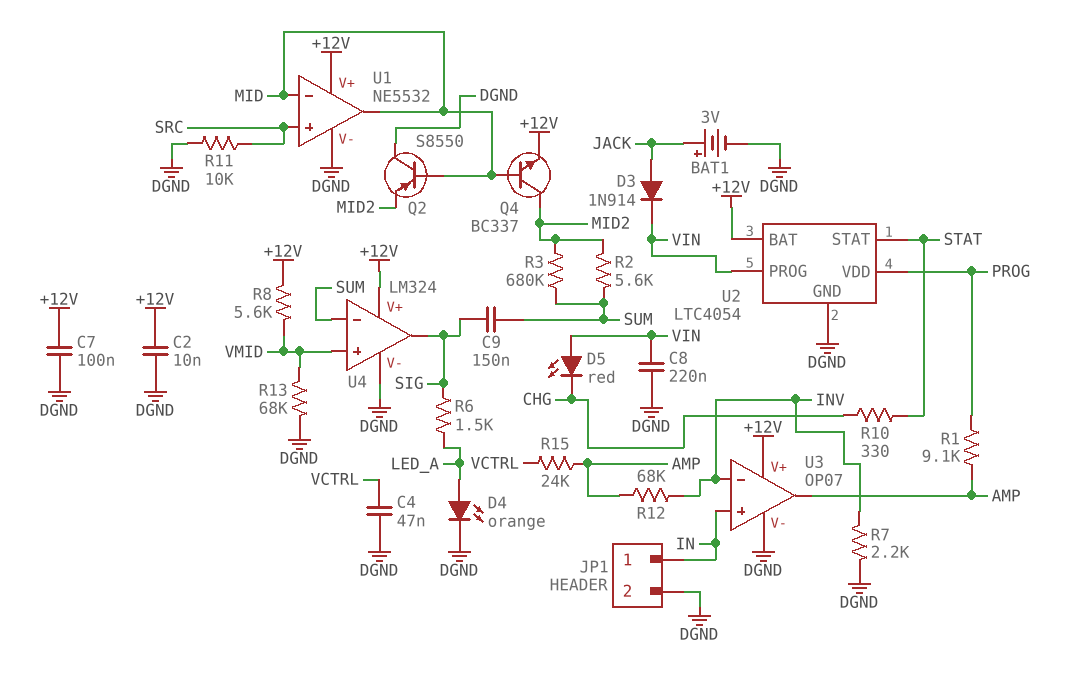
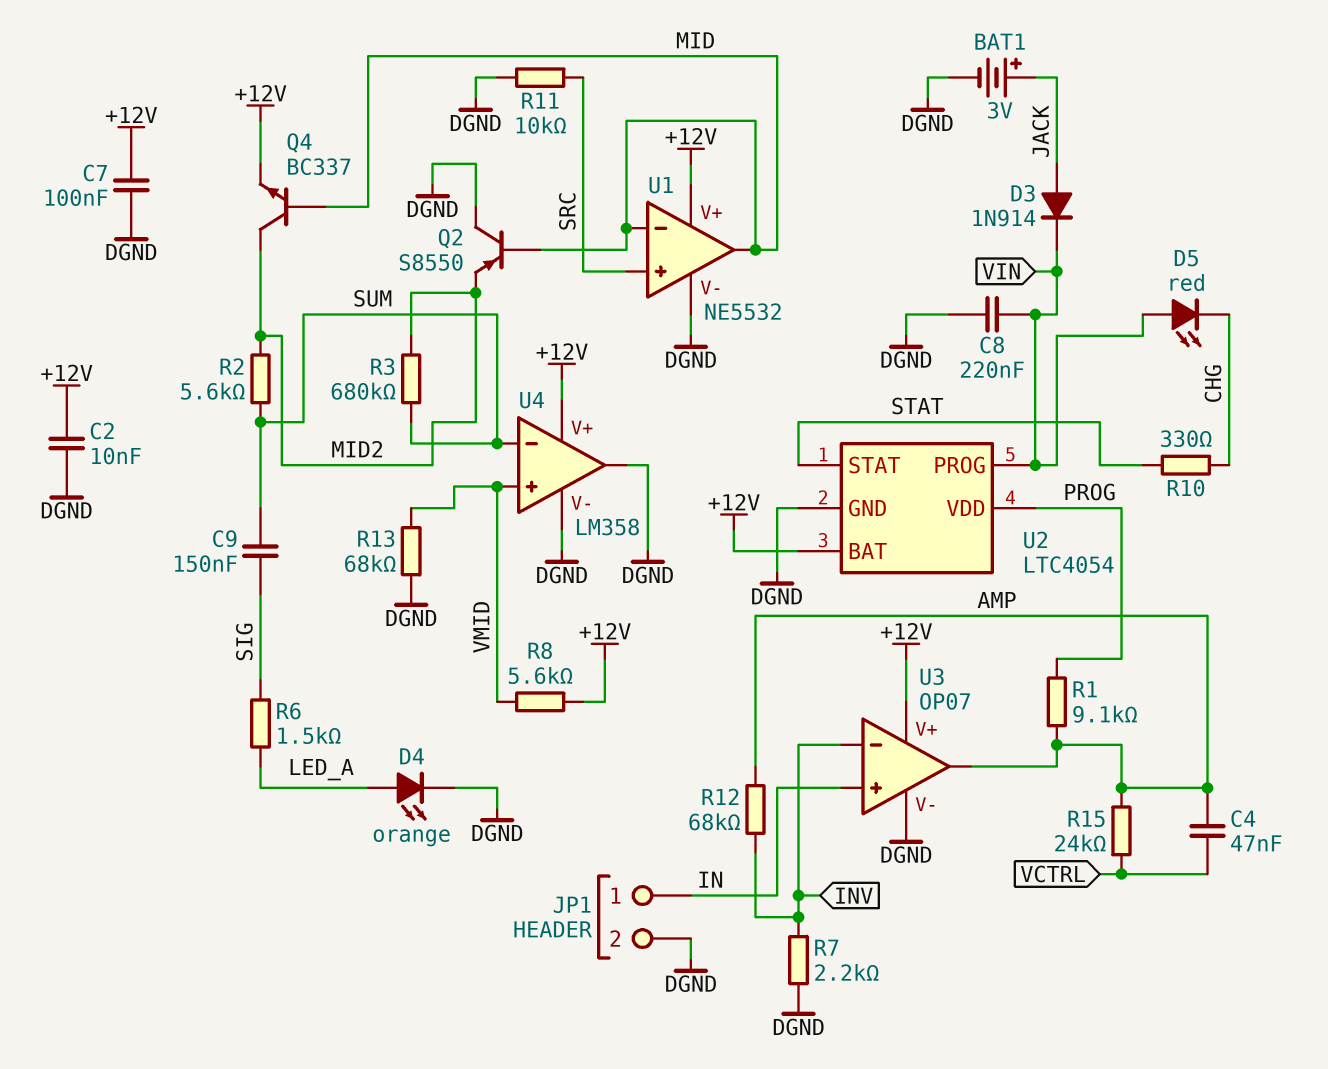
C4: 47nF (DGND, VCTRL) -> 47nF (AMP, VCTRL)
U4: LM324 -> LM358
U4 pin out: SIG -> DGND

